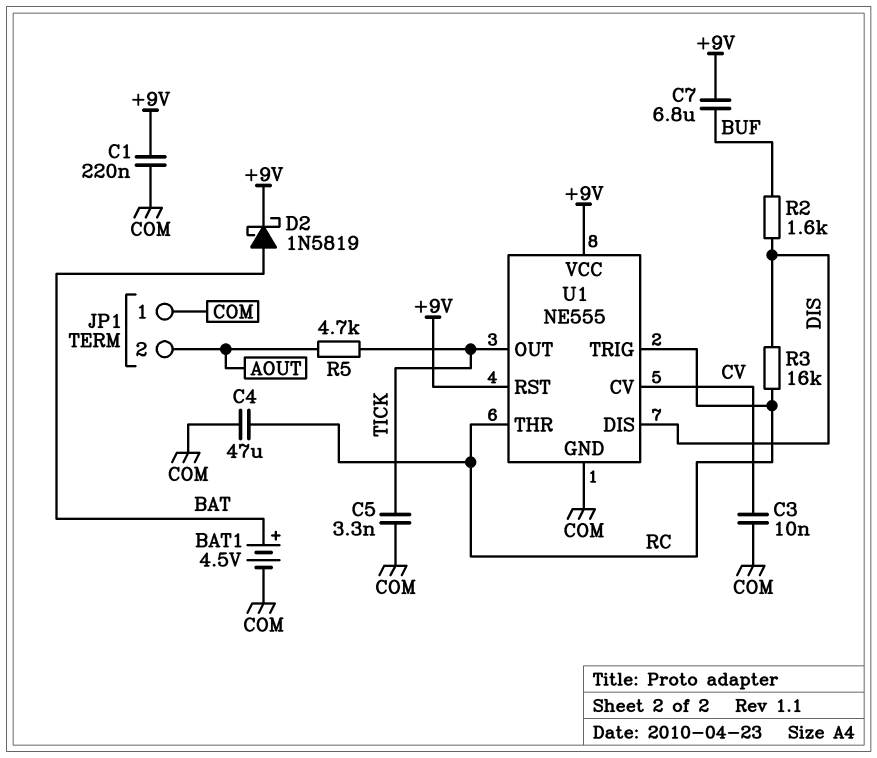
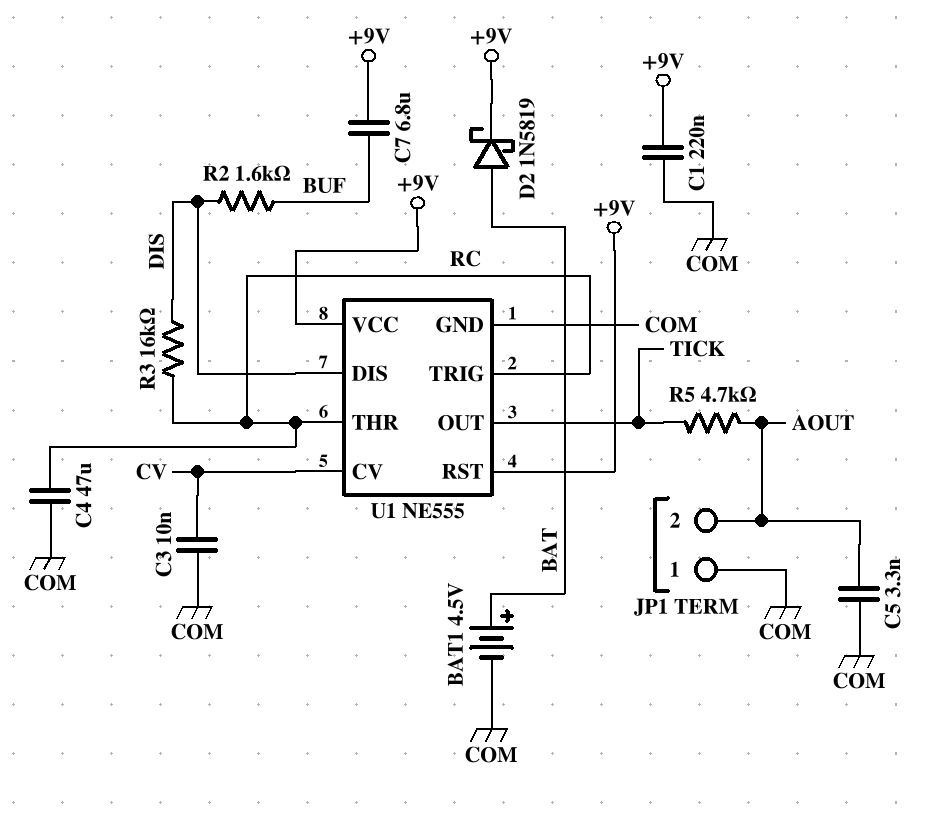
C5: 3.3nF (COM, TICK) -> 3.3nF (AOUT, COM)

